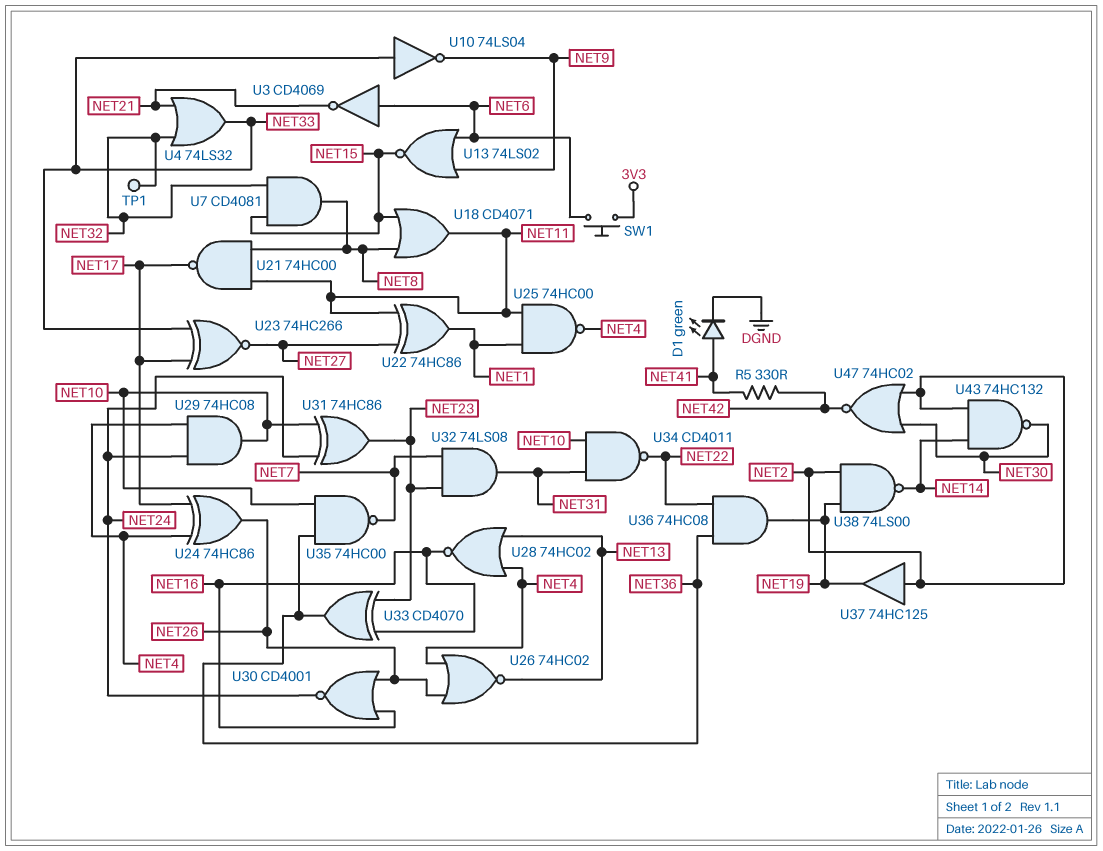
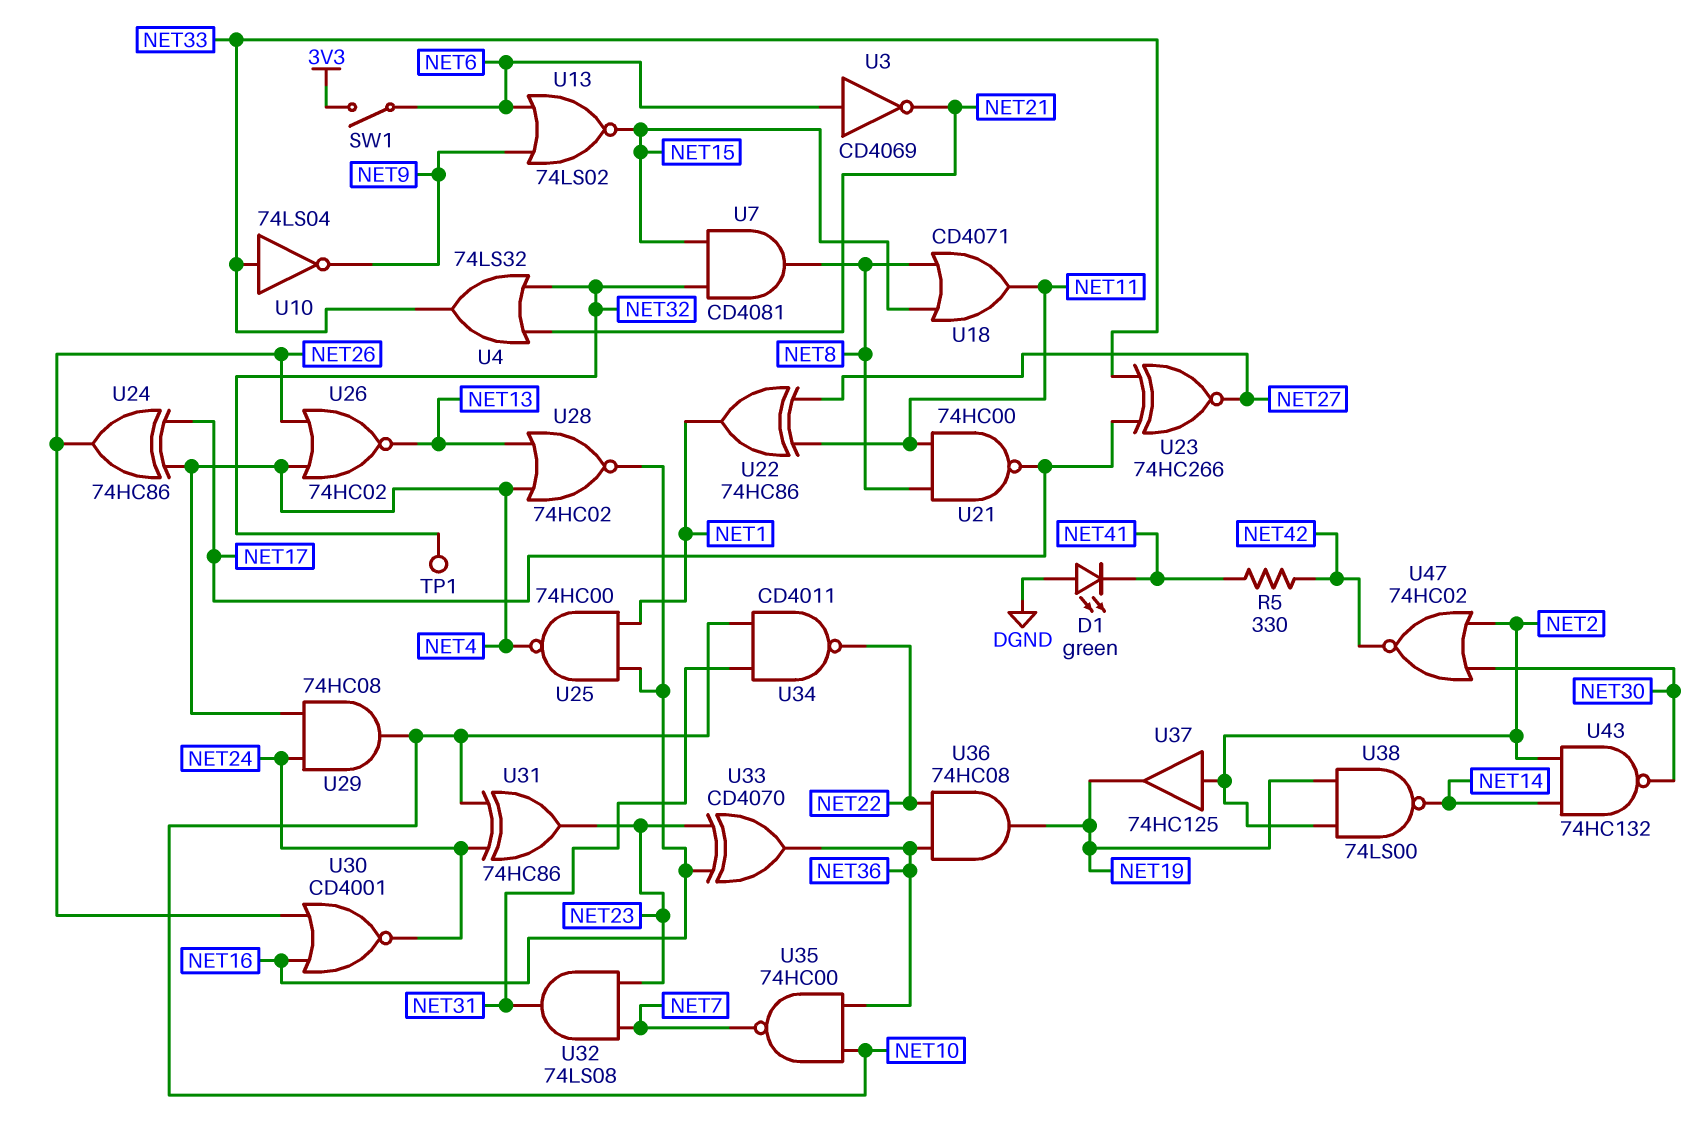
D1: LED green (A NET41, K DGND) -> LED green (A DGND, K NET41)
SW1: button (3V3, NET6) -> switch (3V3, NET6)
U25: NAND 74HC00 (in NET1, in NET11, out NET4) -> NAND 74HC00 (in NET1, in NET16, out NET4)

